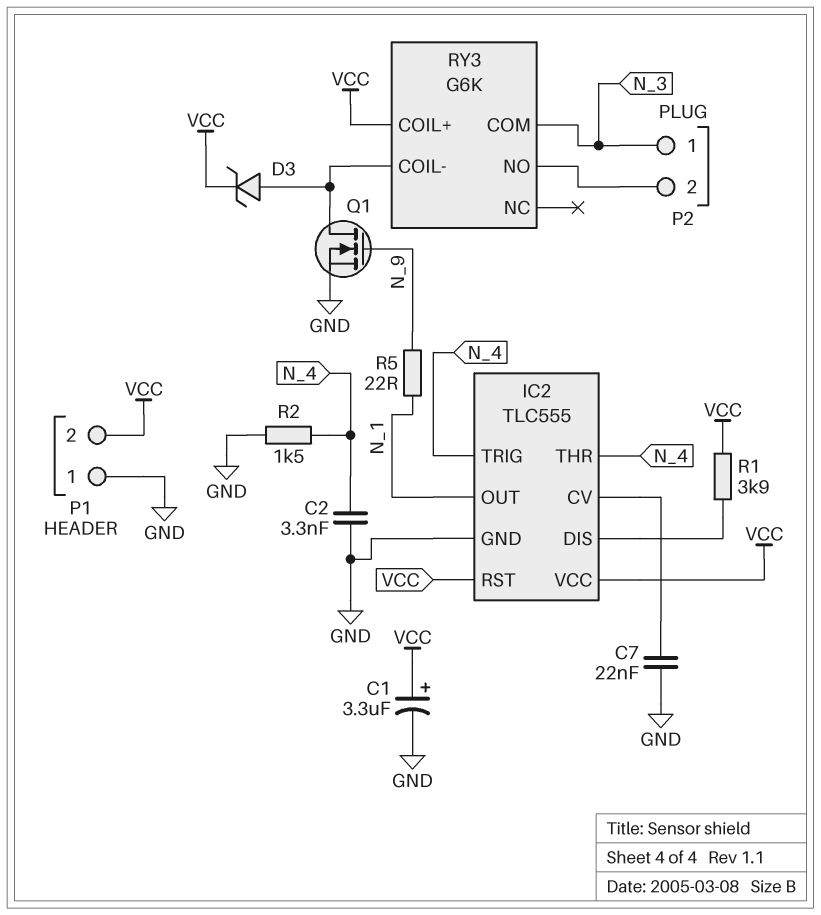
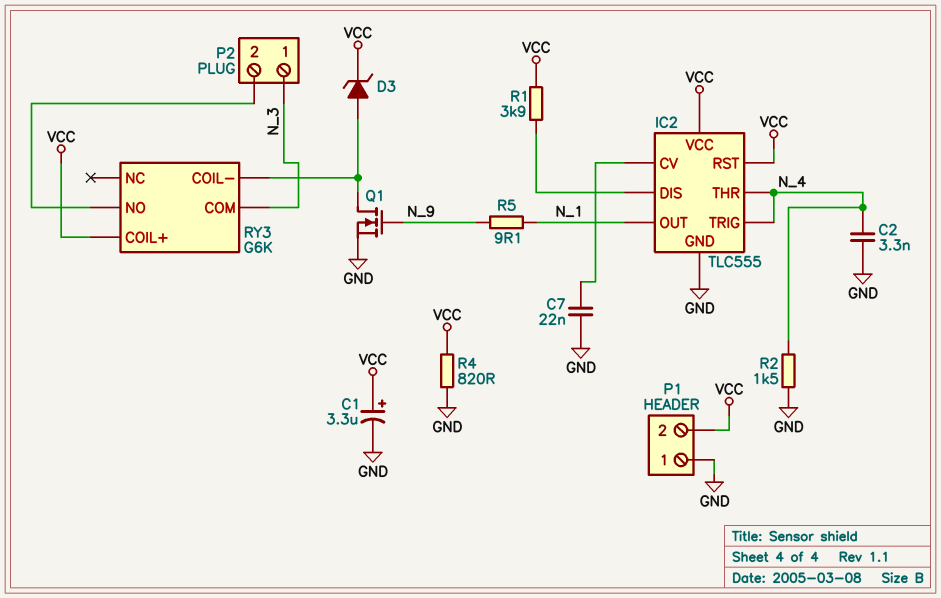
R4: none -> 820 (GND, VCC)
R5: 22 (N_1, N_9) -> 9.1 (N_1, N_9)

